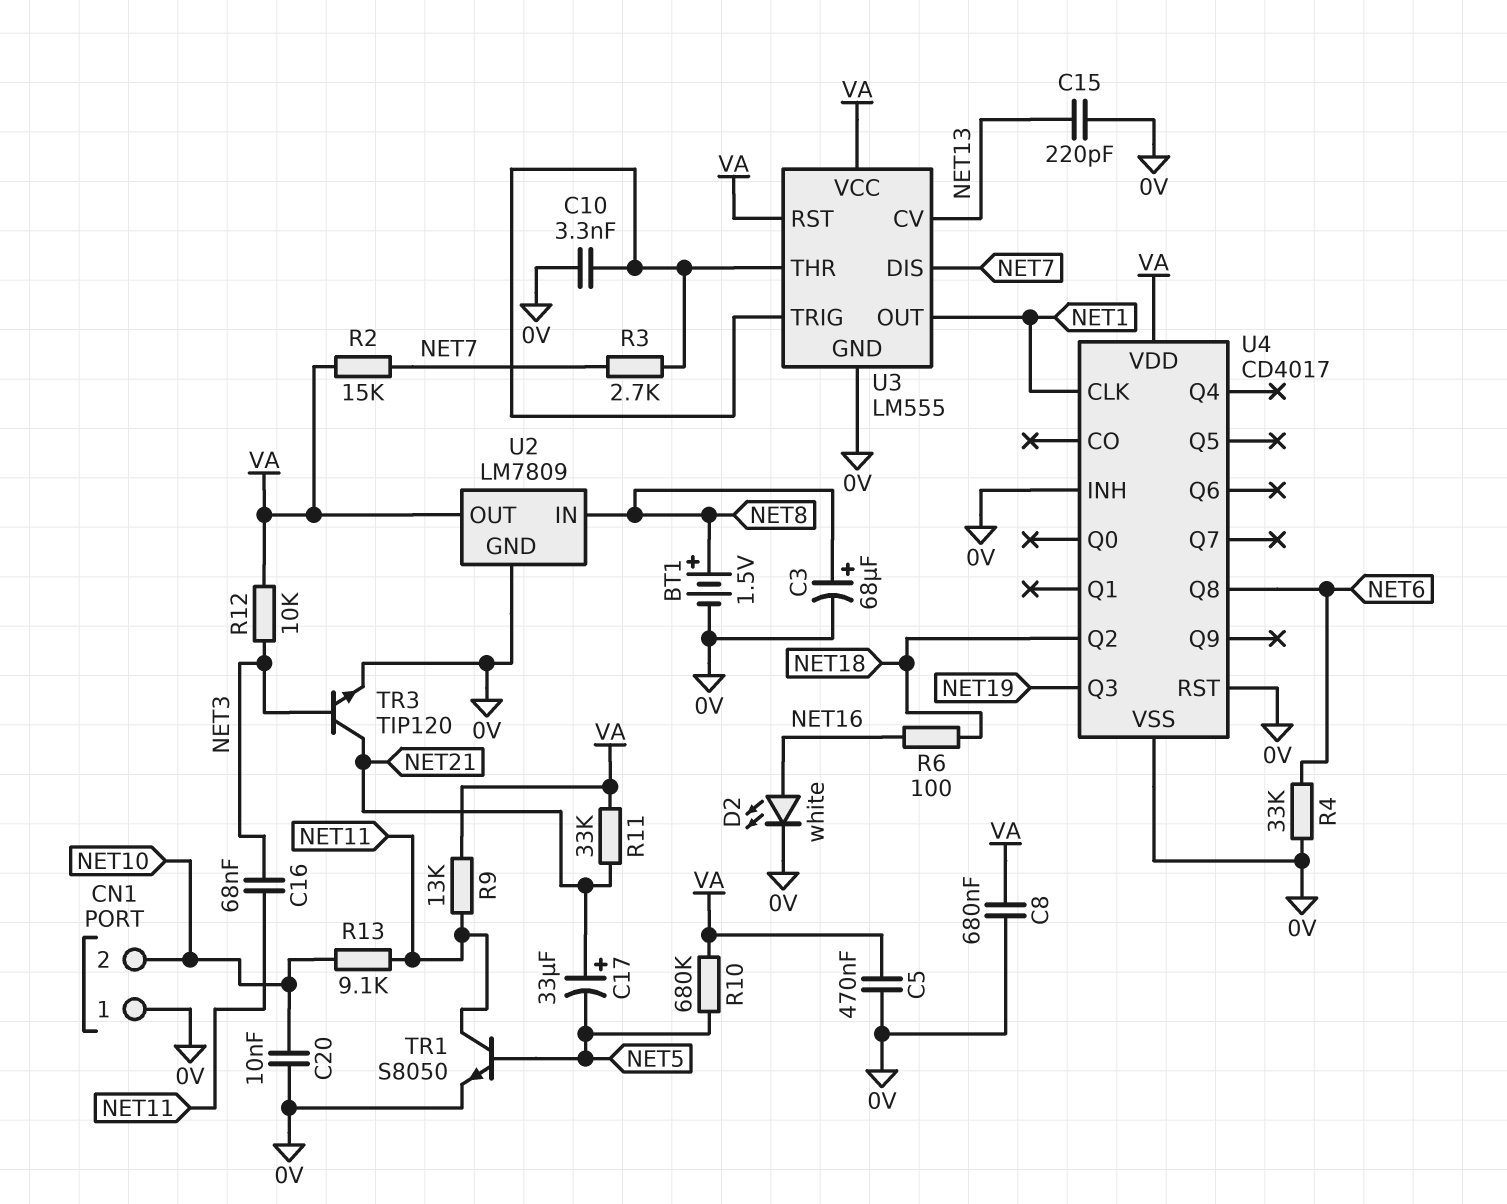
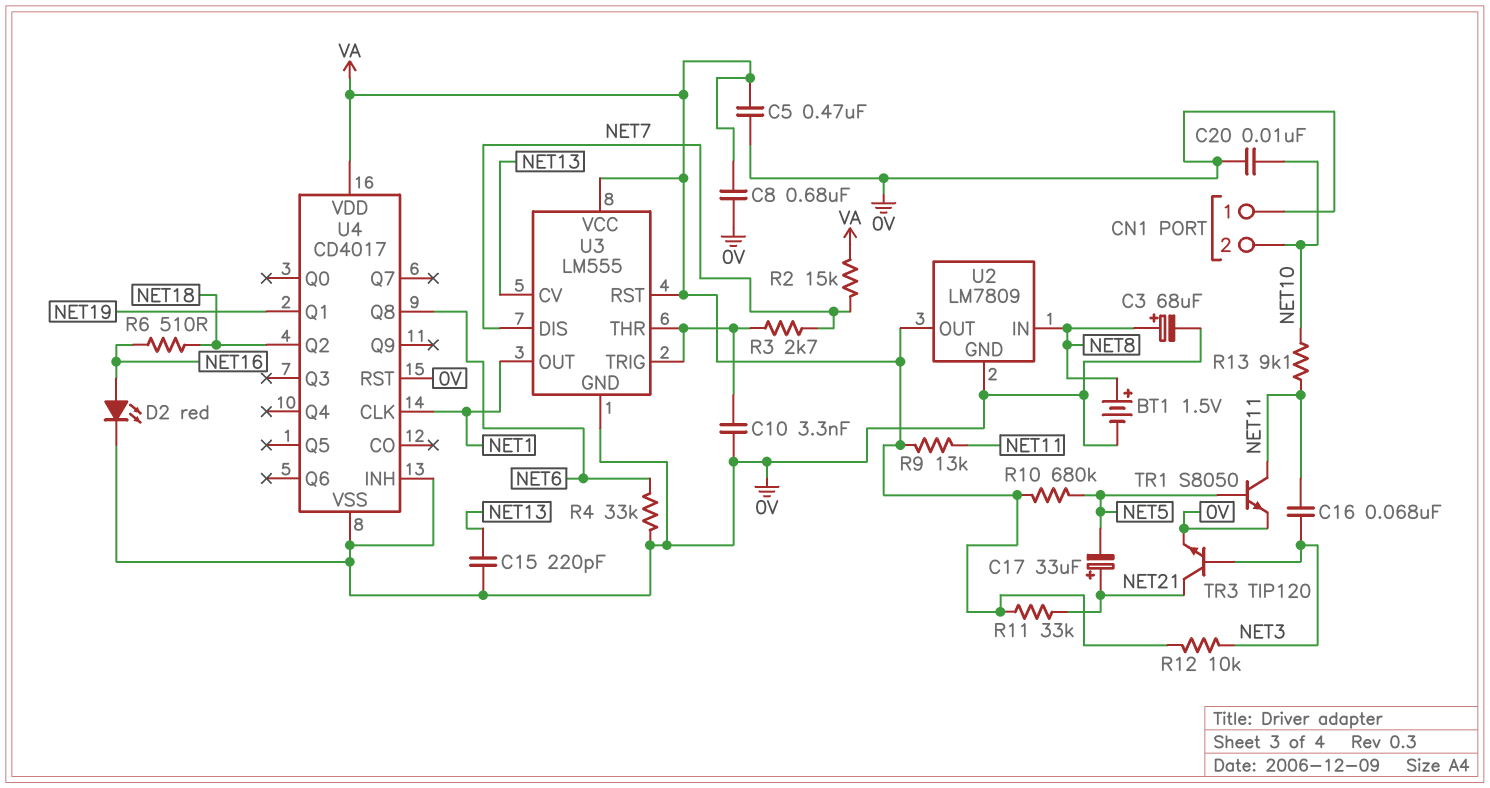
D2: LED white (A NET16, K 0V) -> LED red (A NET16, K 0V)
R6: 100 (NET16, NET18) -> 510 (NET16, NET18)
U4 pin Q1: none -> NET19
U4 pin Q3: NET19 -> none

